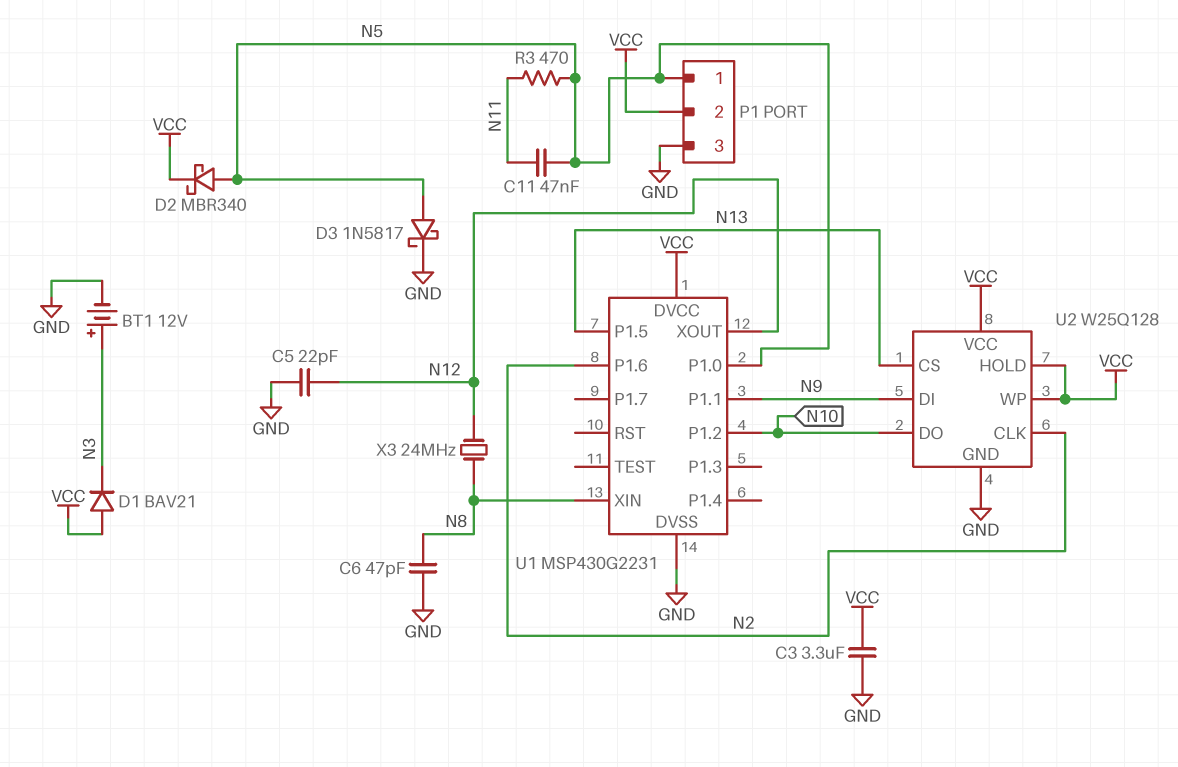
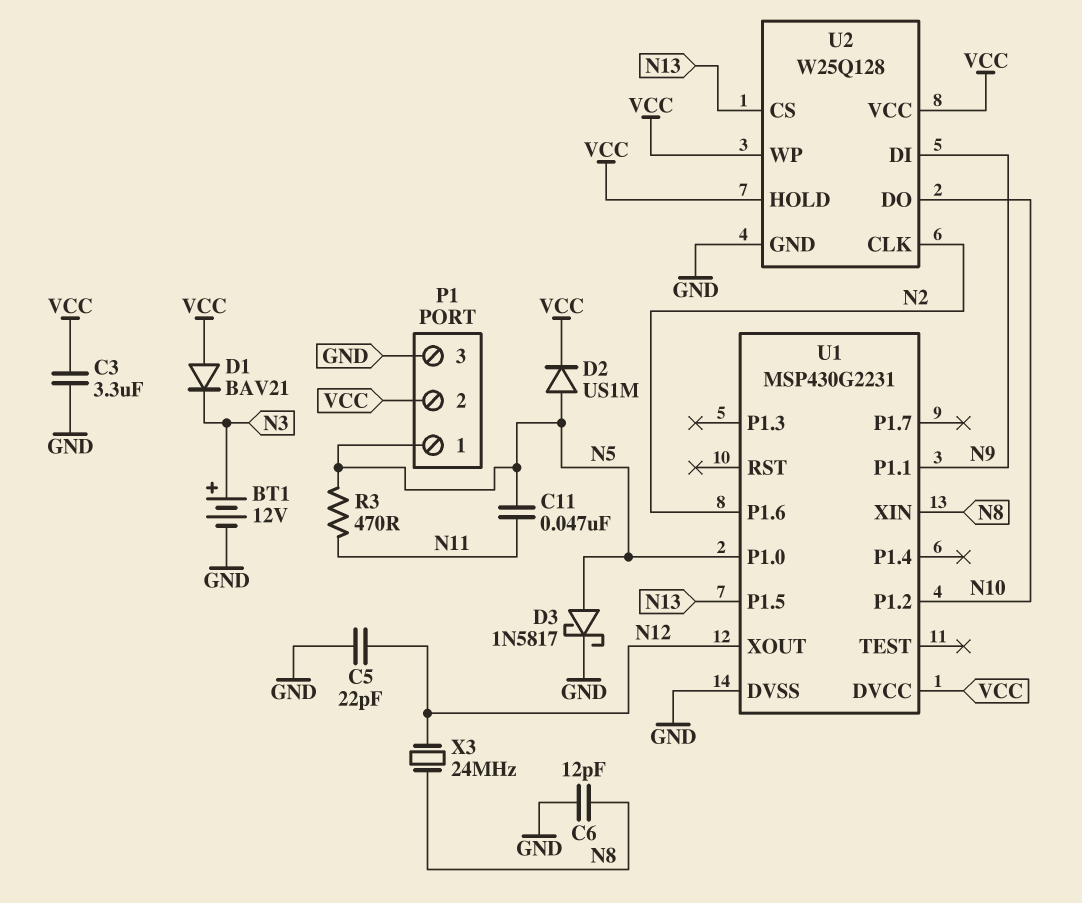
C6: 47pF (GND, N8) -> 12pF (GND, N8)
D2: schottky MBR340 (A N5, K VCC) -> diode US1M (A N5, K VCC)

